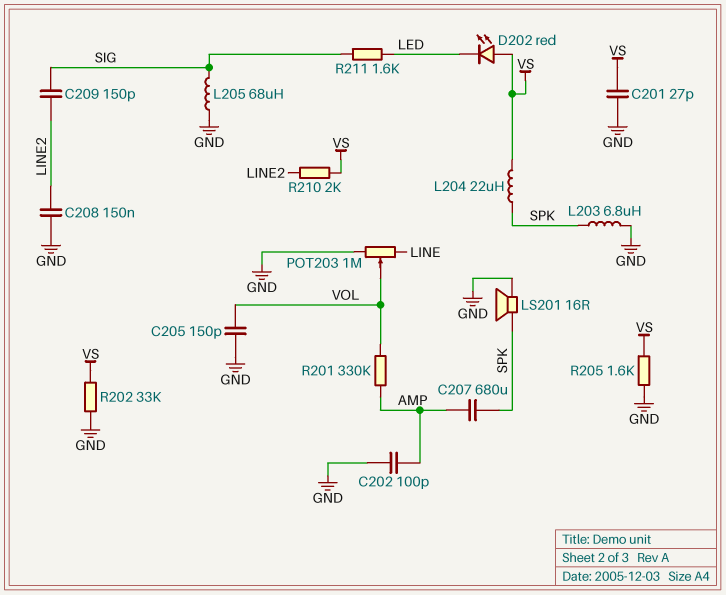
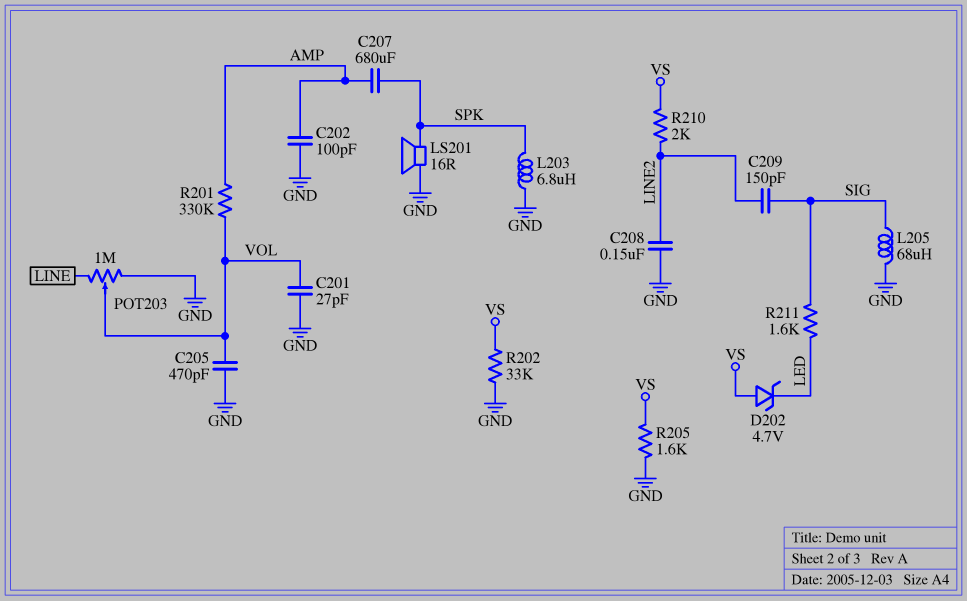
C201: 27pF (GND, VS) -> 27pF (GND, VOL)
C205: 150pF (GND, VOL) -> 470pF (GND, VOL)
D202: LED red (A VS, K LED) -> zener 4.7V (A VS, K LED)
L204: 22uH (SPK, VS) -> none

